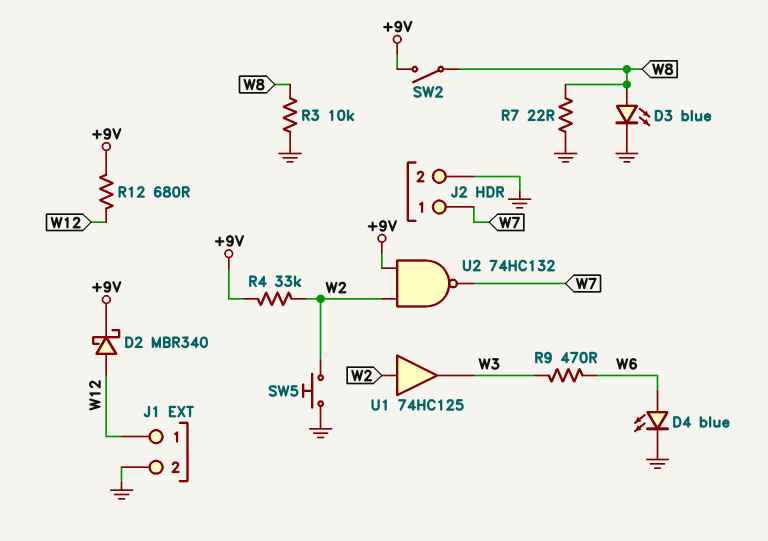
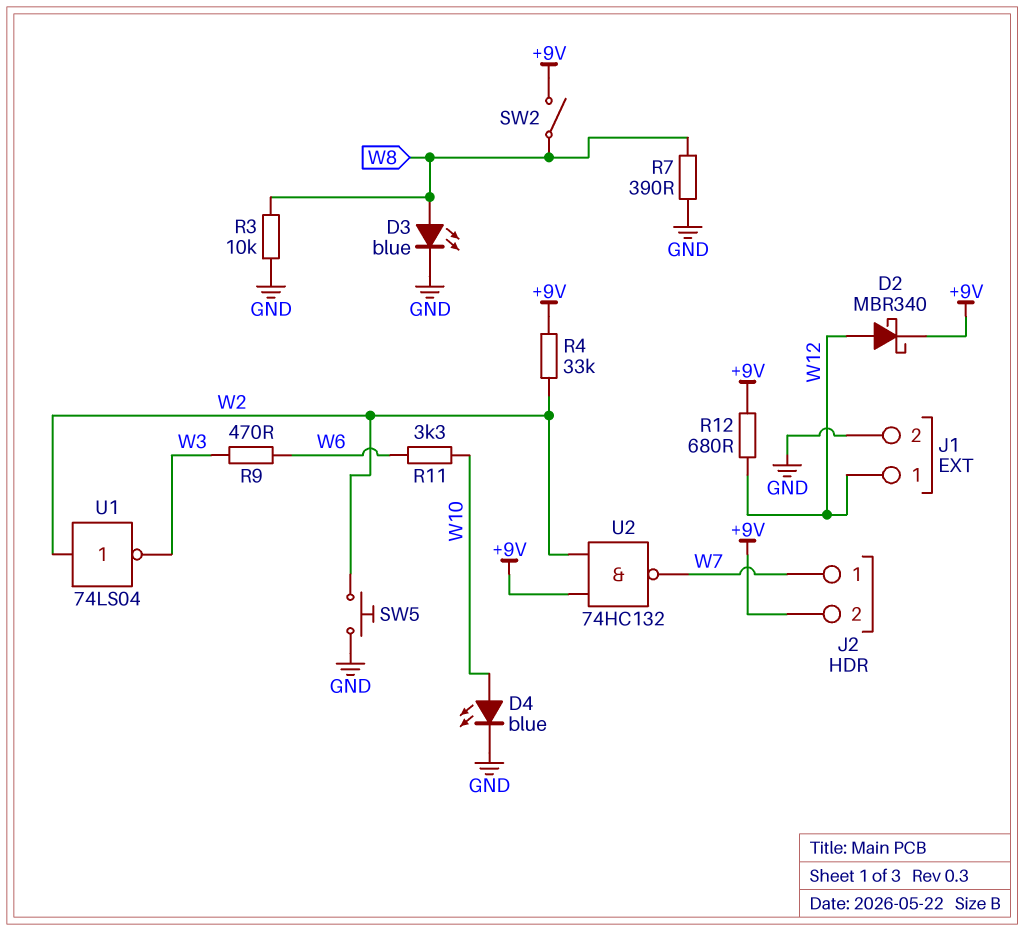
D4: LED blue (A W6, K GND) -> LED blue (A W10, K GND)
J2 pin 2: GND -> +9V
R7: 22 (GND, W8) -> 390 (GND, W8)
R11: none -> 3.3k (W6, W10)
U1: buffer 74HC125 (in W2, out W3) -> NOT 74LS04 (in W2, out W3)

